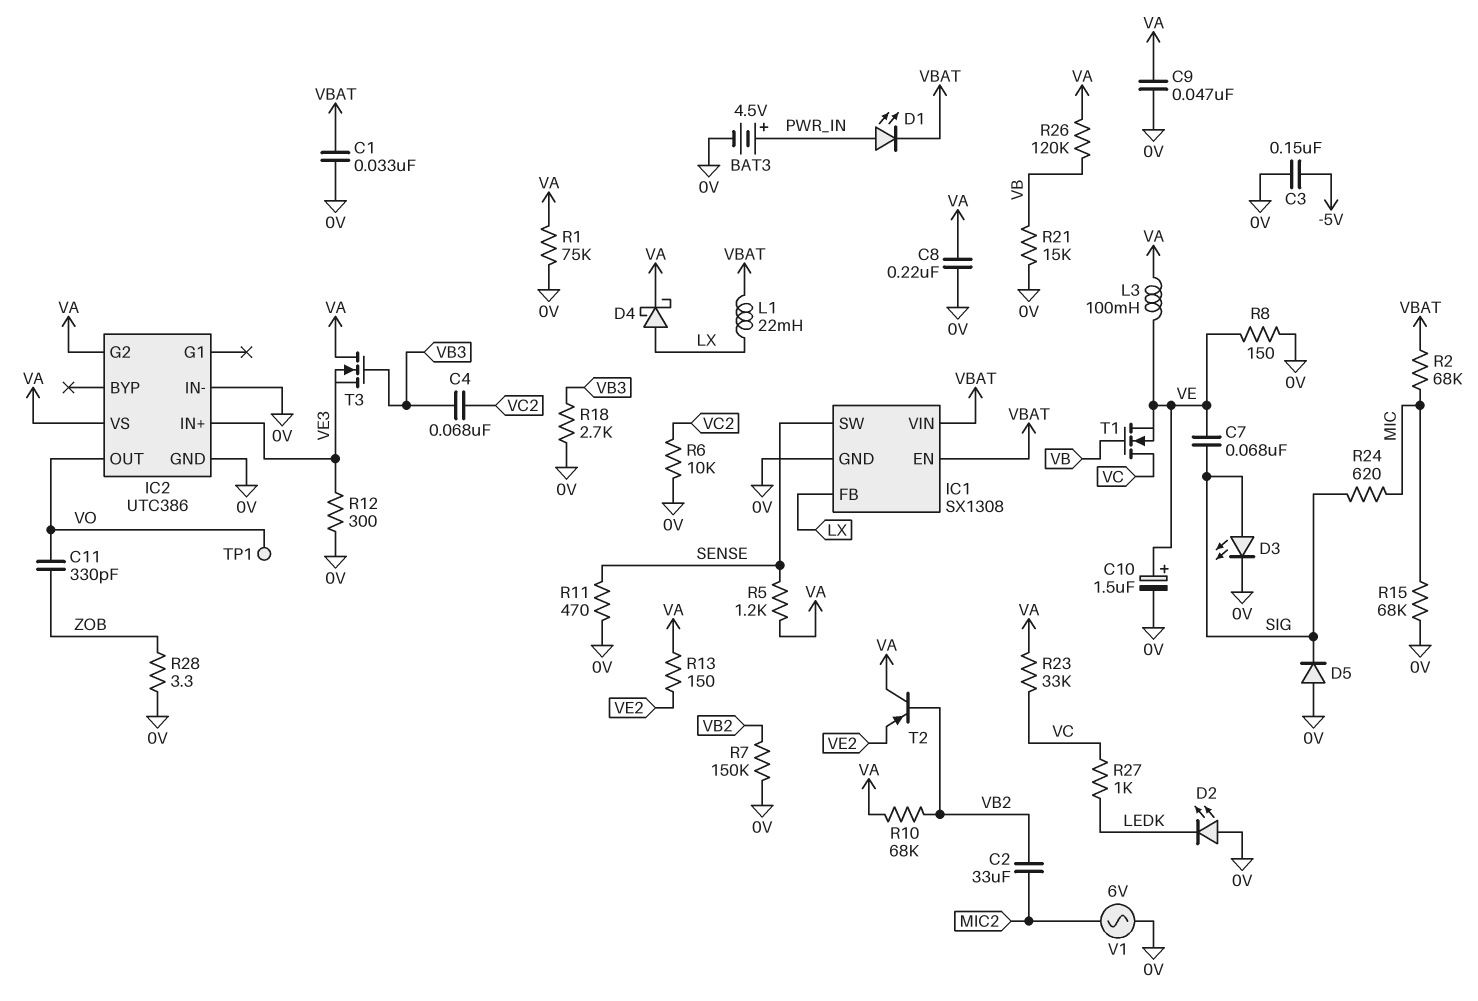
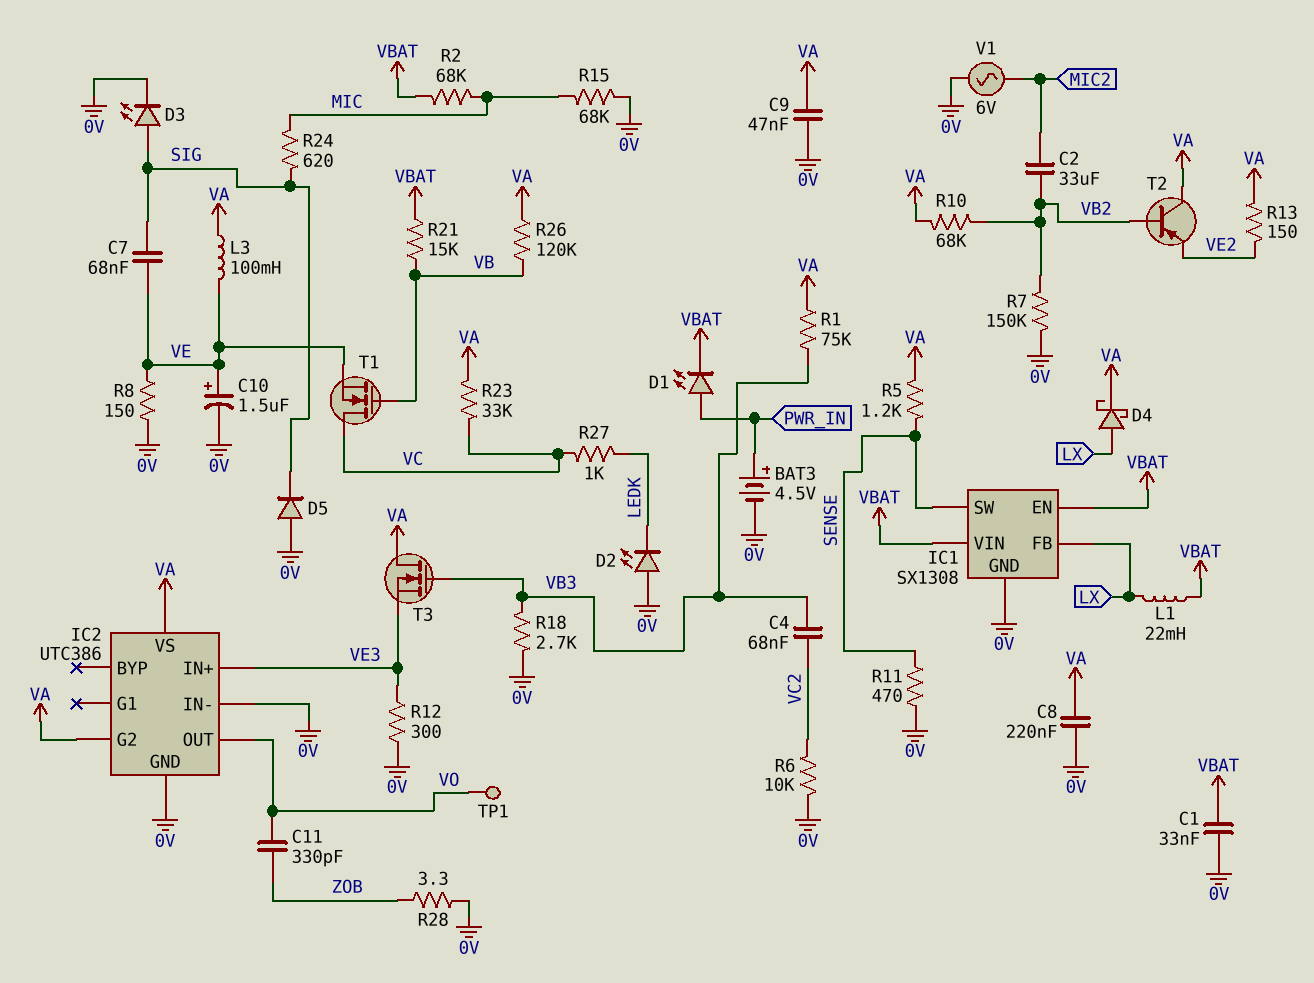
C3: 150nF (-5V, 0V) -> none
R1: 75k (0V, VA) -> 75k (VA, VB3)
R21: 15k (0V, VB) -> 15k (VB, VBAT)

